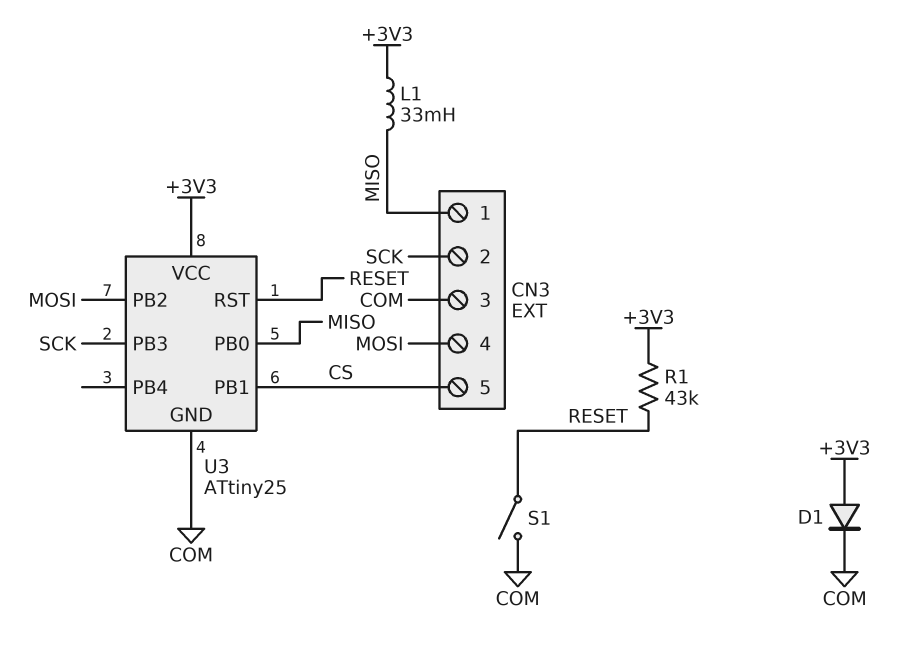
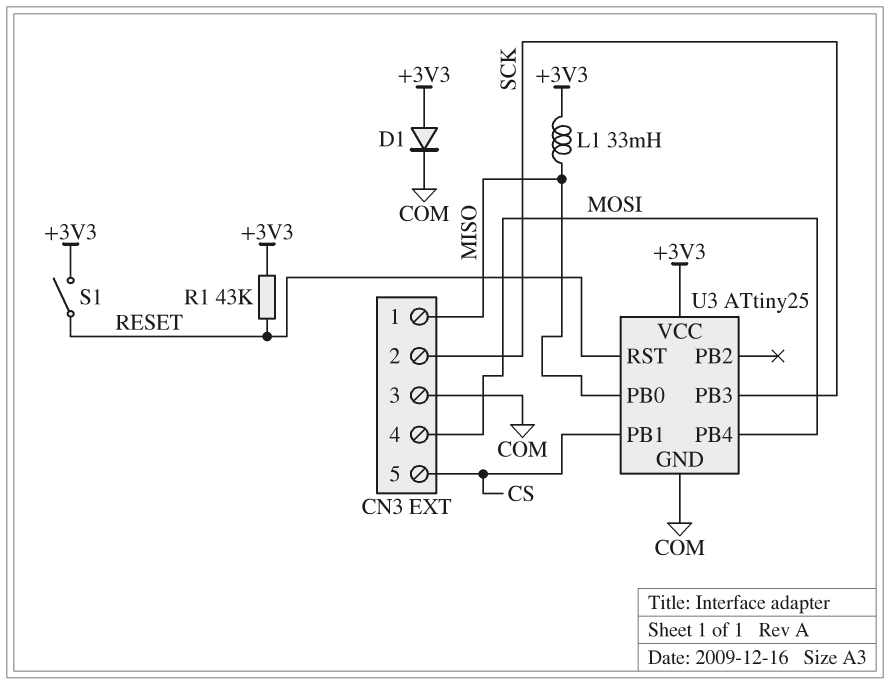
S1: switch (COM, RESET) -> switch (+3V3, RESET)
U3 pin PB2: MOSI -> none
U3 pin PB4: none -> MOSI

